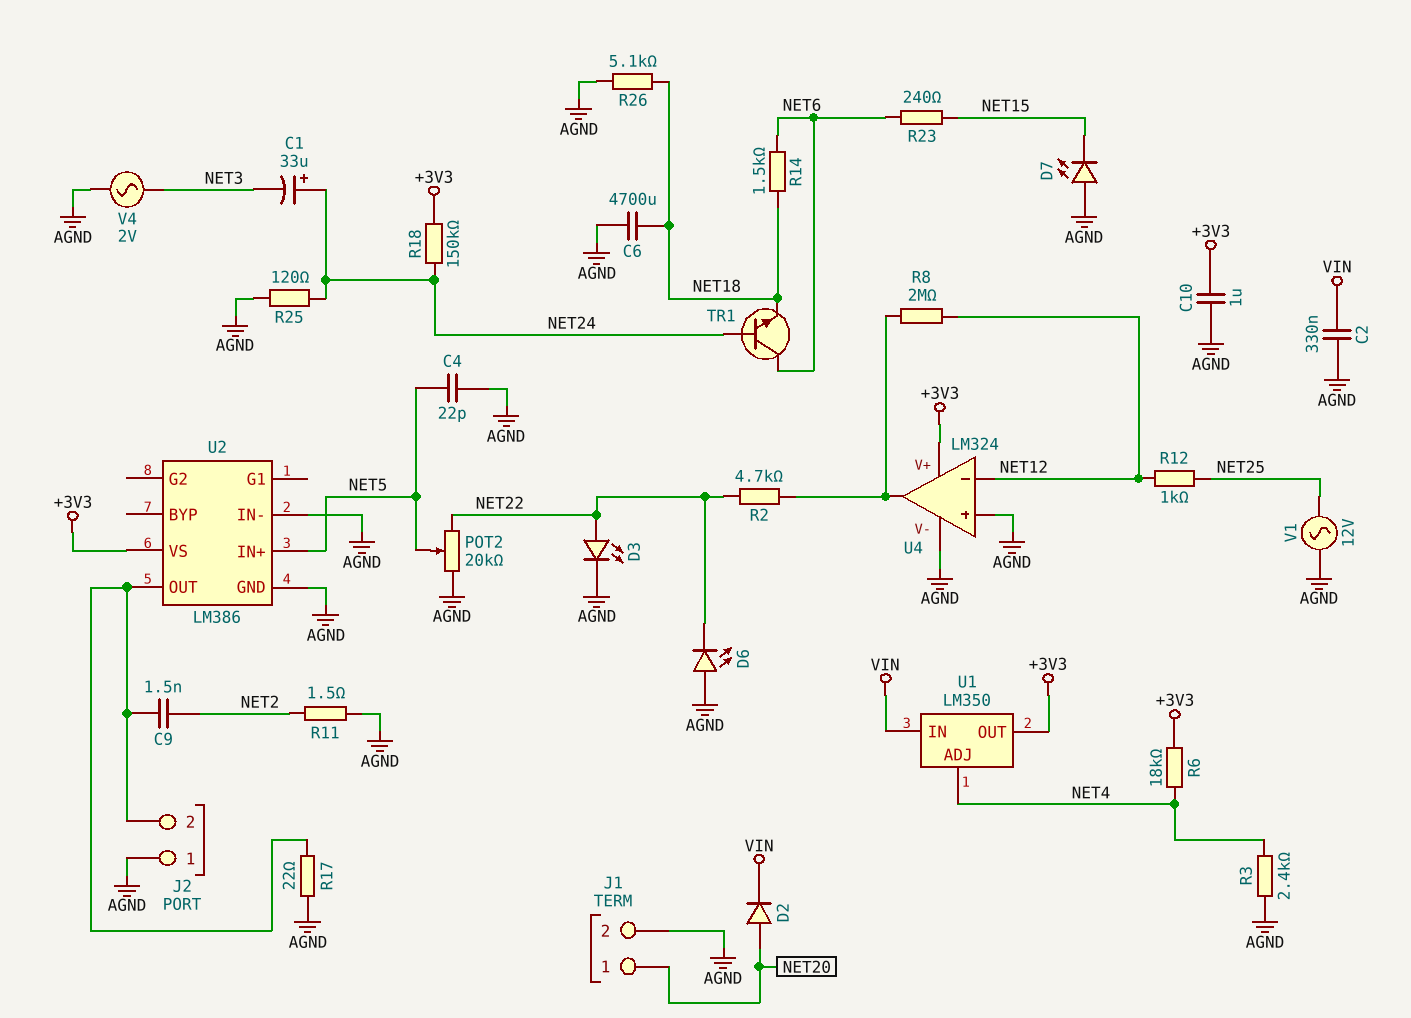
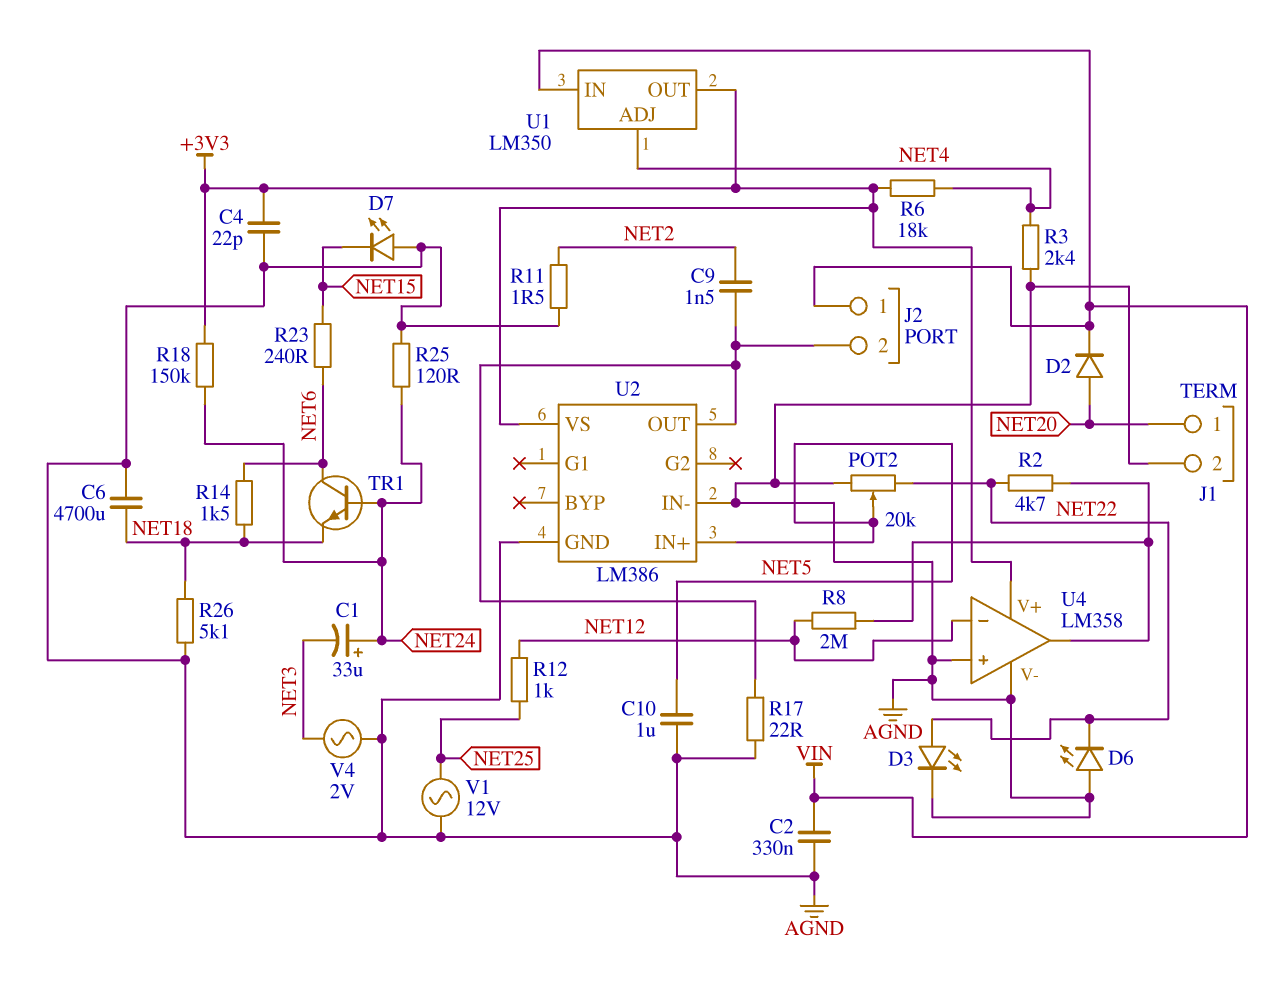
C4: 22pF (AGND, NET5) -> 22pF (+3V3, AGND)
C10: 1uF (+3V3, AGND) -> 1uF (AGND, NET5)
J2 pin 1: AGND -> VIN
U4: LM324 -> LM358

